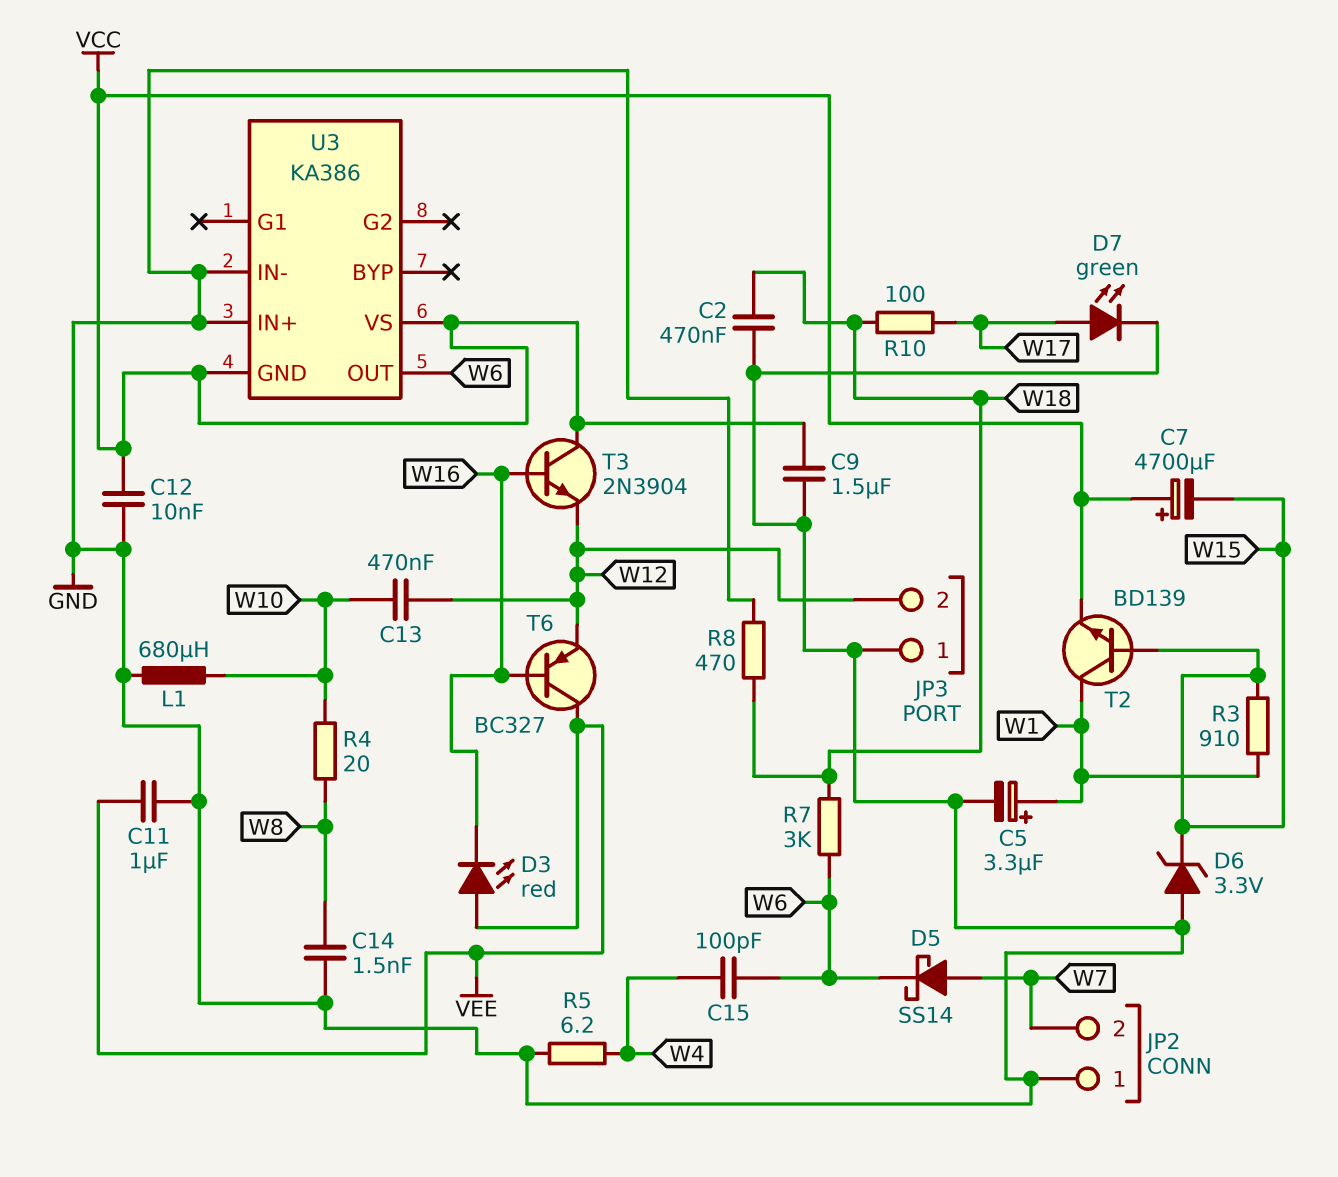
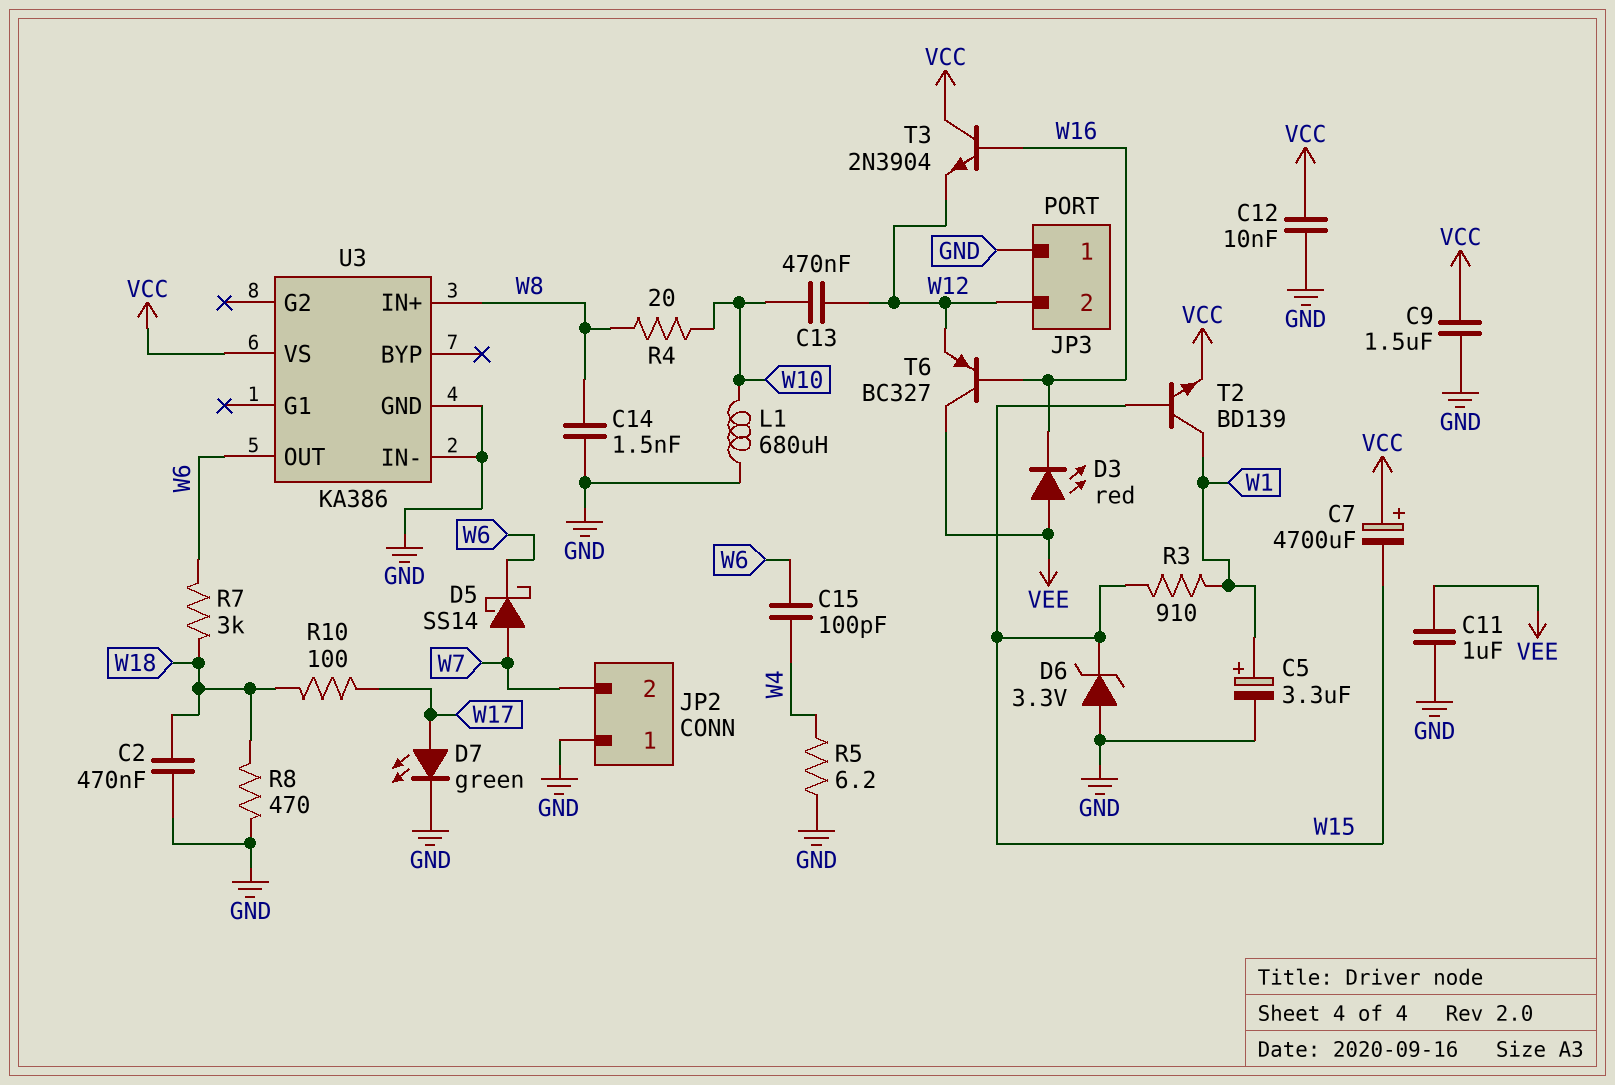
U3 pin GND: VCC -> GND
U3 pin IN+: GND -> W8

